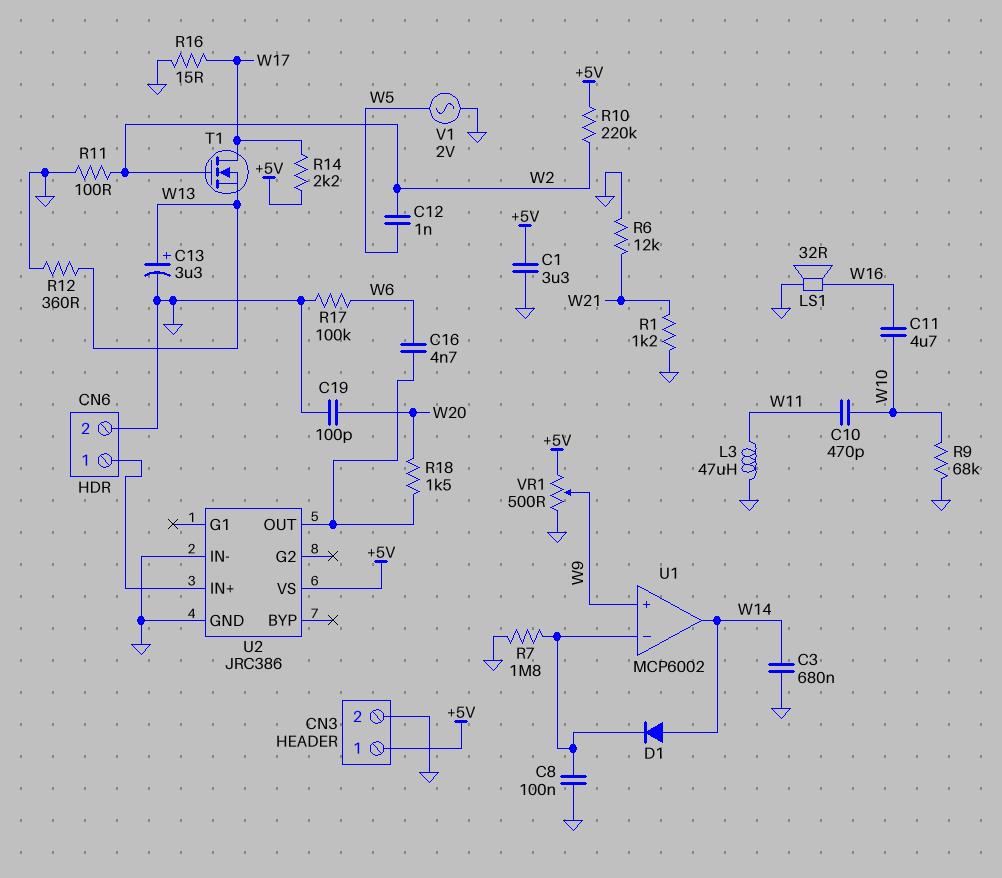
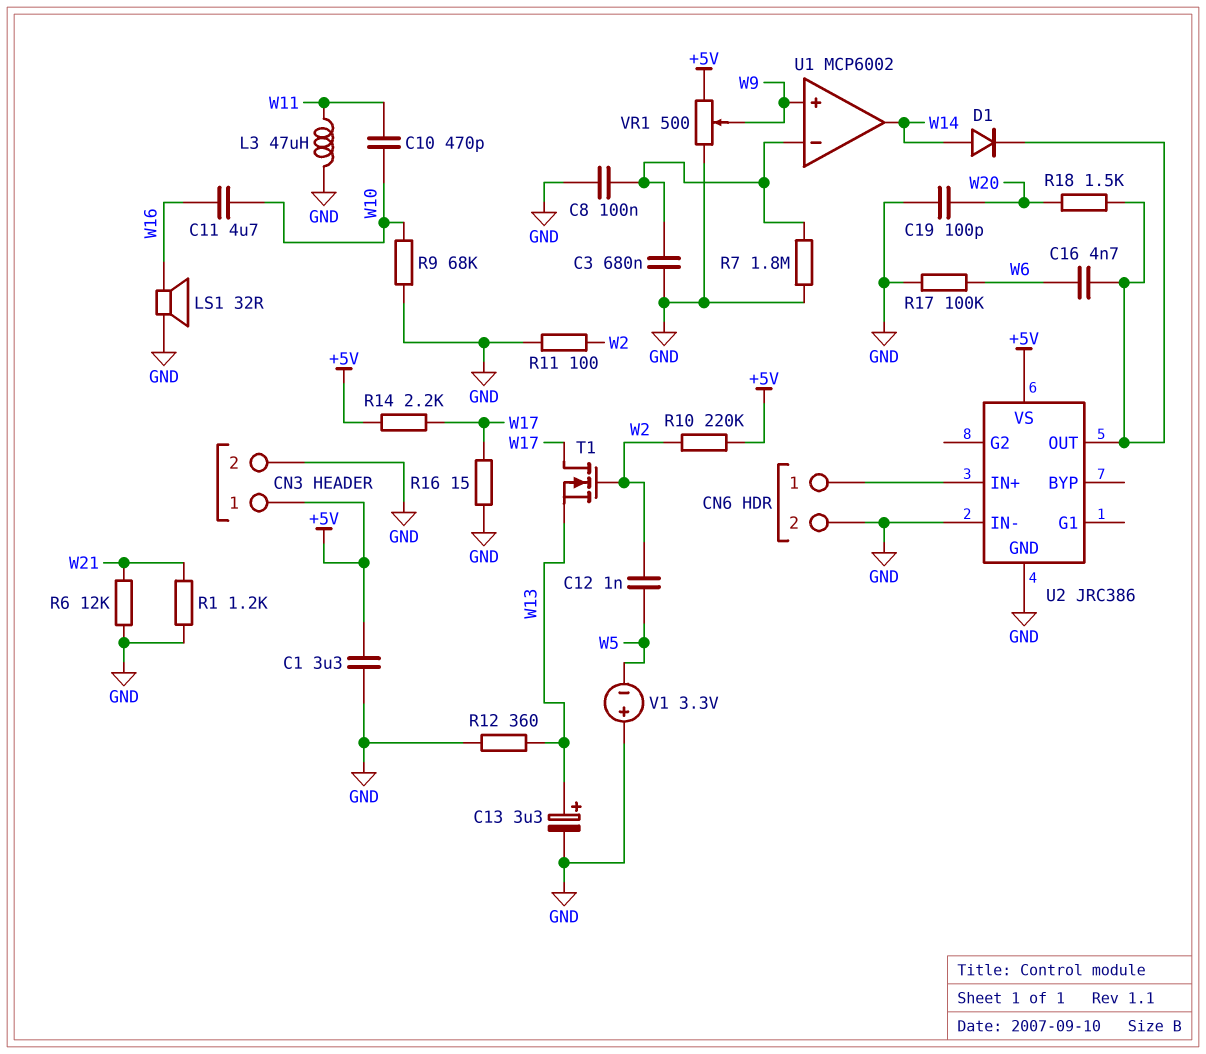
C3: 680nF (GND, W14) -> 680nF (GND, U1/in-)
D1: diode (A W14, K U1/in-) -> diode (A W14, K U2/OUT)
V1: AC 2V (GND, W5) -> 3.3V (plus GND, minus W5)

